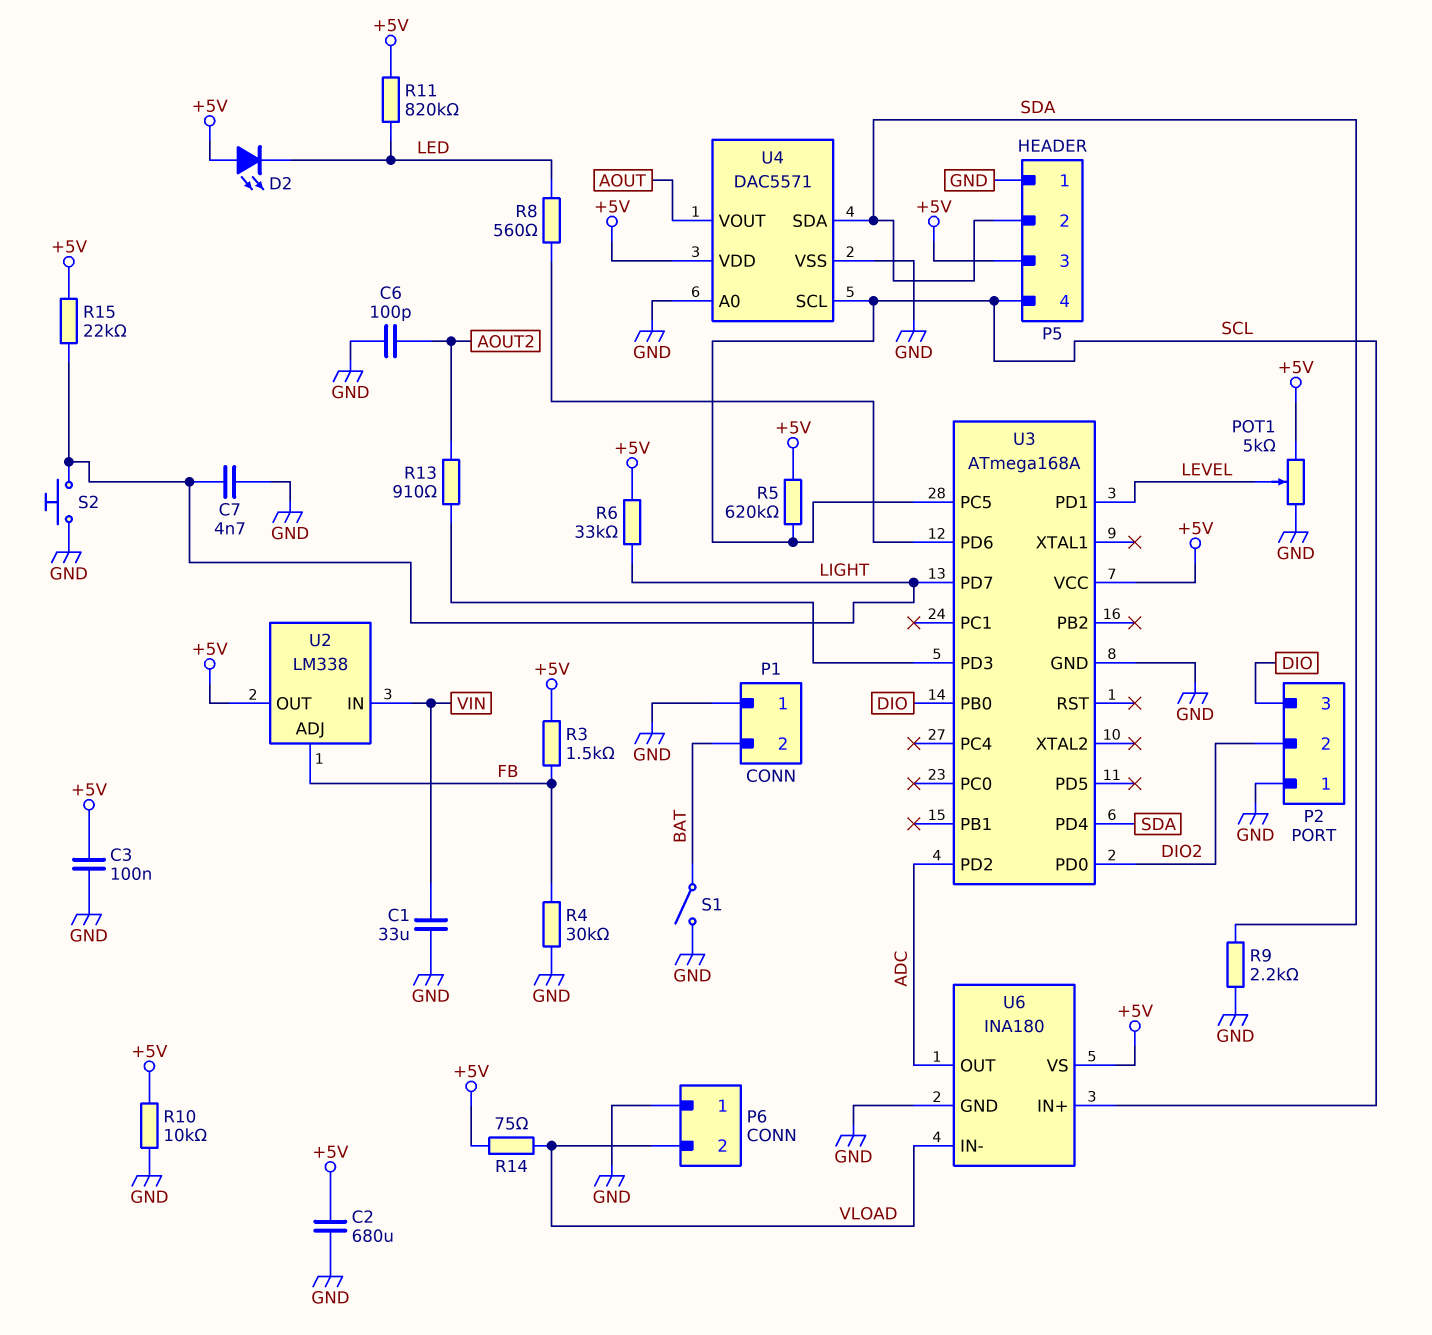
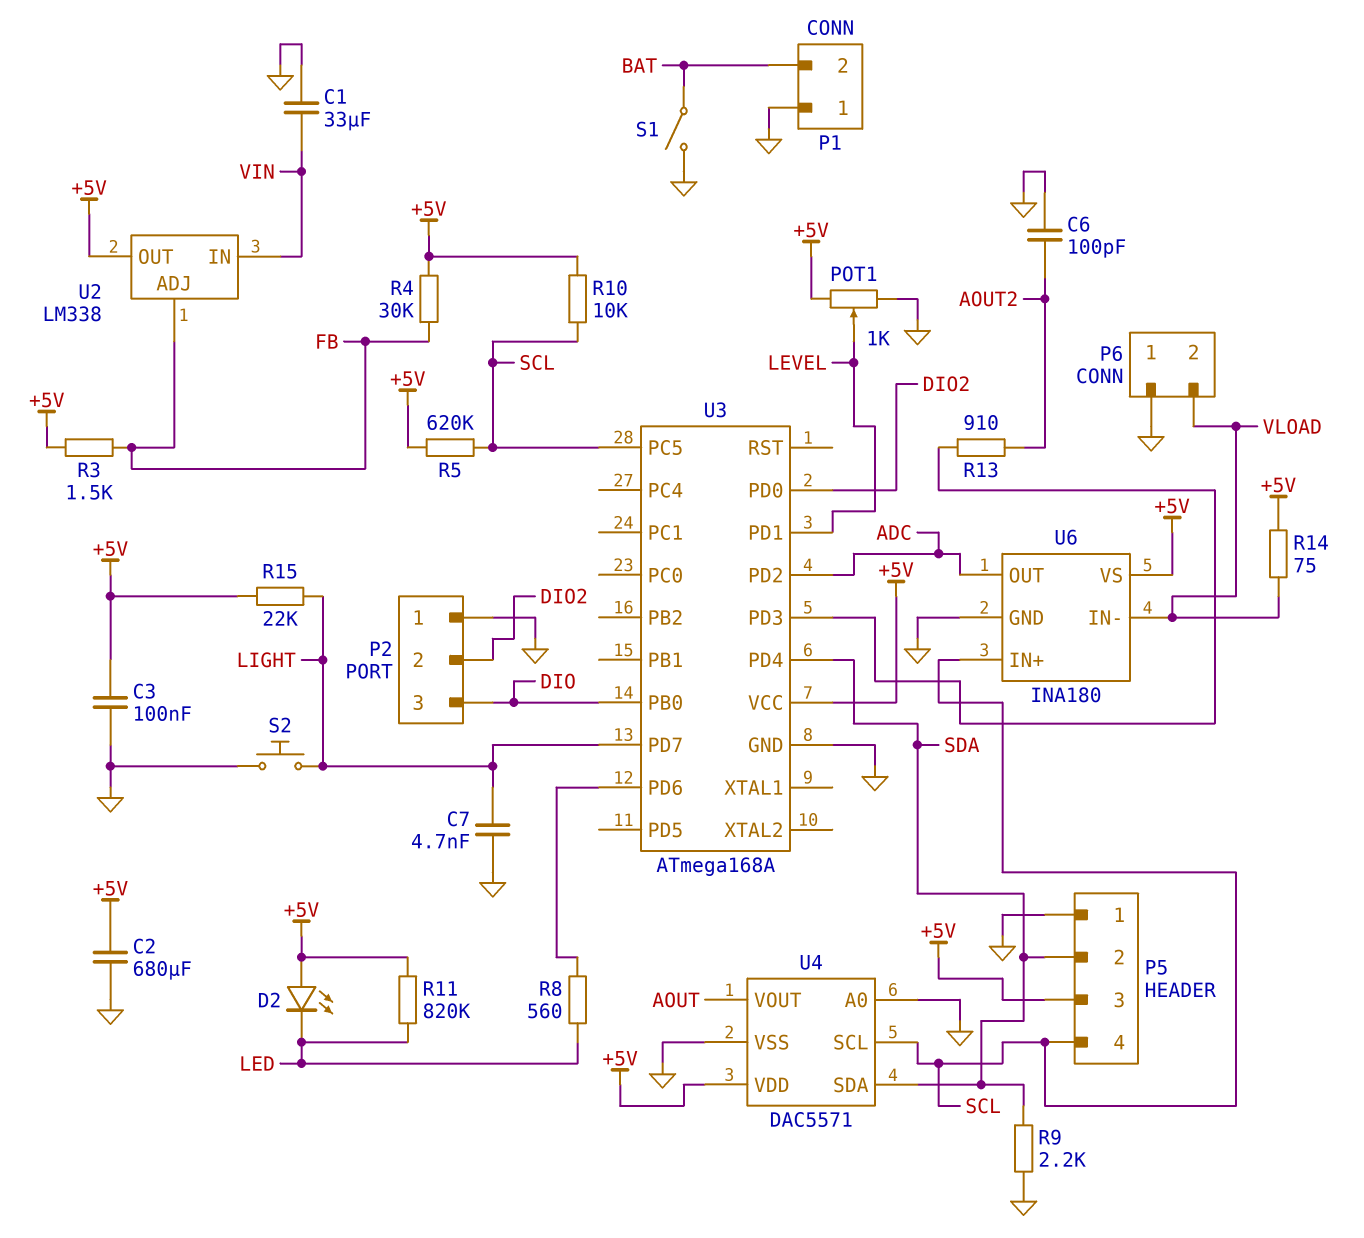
POT1: 5k (+5V, GND, wiper LEVEL) -> 1k (+5V, GND, wiper LEVEL)
R4: 30k (FB, GND) -> 30k (+5V, FB)
R6: 33k (+5V, LIGHT) -> none
R10: 10k (+5V, GND) -> 10k (+5V, SCL)

